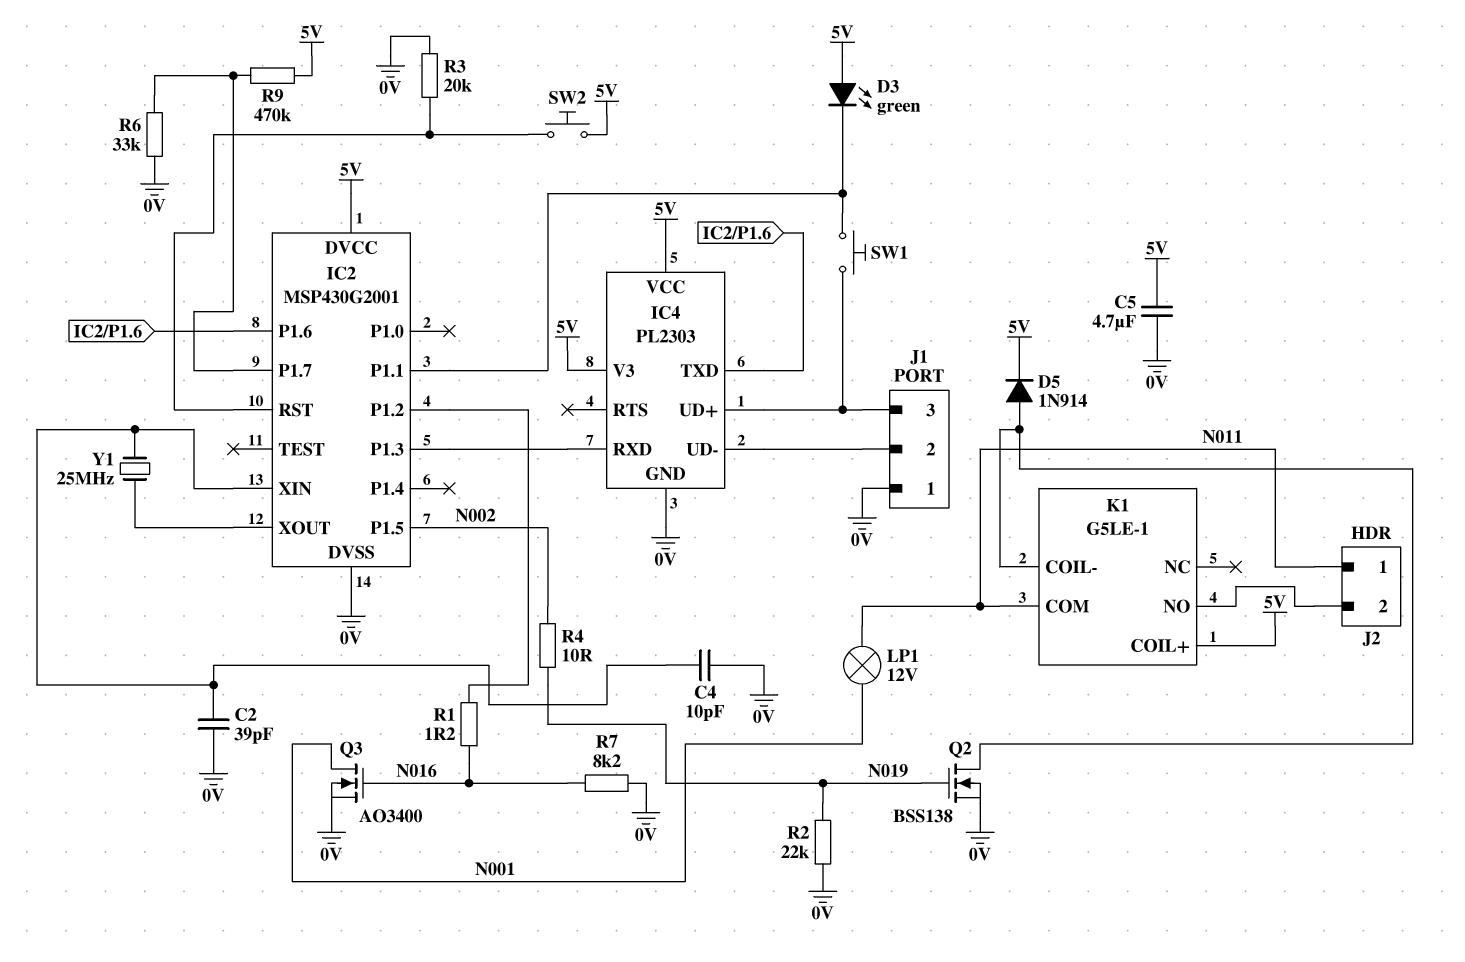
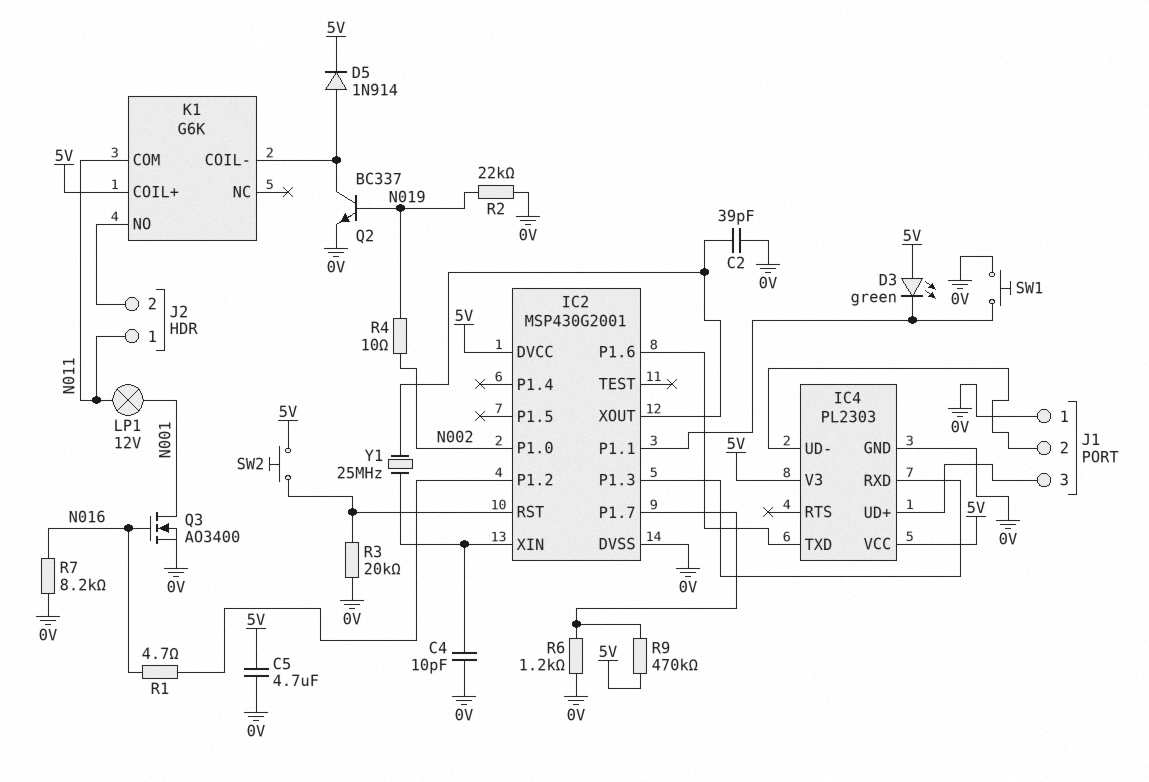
C2: 39pF (0V, IC2/XIN) -> 39pF (0V, IC2/XOUT)
IC2 pin P1.0: none -> N002
IC2 pin P1.5: N002 -> none
K1: G5LE-1 -> G6K
Q2: NMOS BSS138 (G N019, D K1/COIL-, S 0V) -> NPN BC337 (B N019, C K1/COIL-, E 0V)
R1: 1.2 (IC2/P1.2, N016) -> 4.7 (IC2/P1.2, N016)
R6: 33k (0V, IC2/P1.7) -> 1.2k (0V, IC2/P1.7)
SW1: button (IC2/P1.1, IC4/UD+) -> button (0V, IC2/P1.1)

